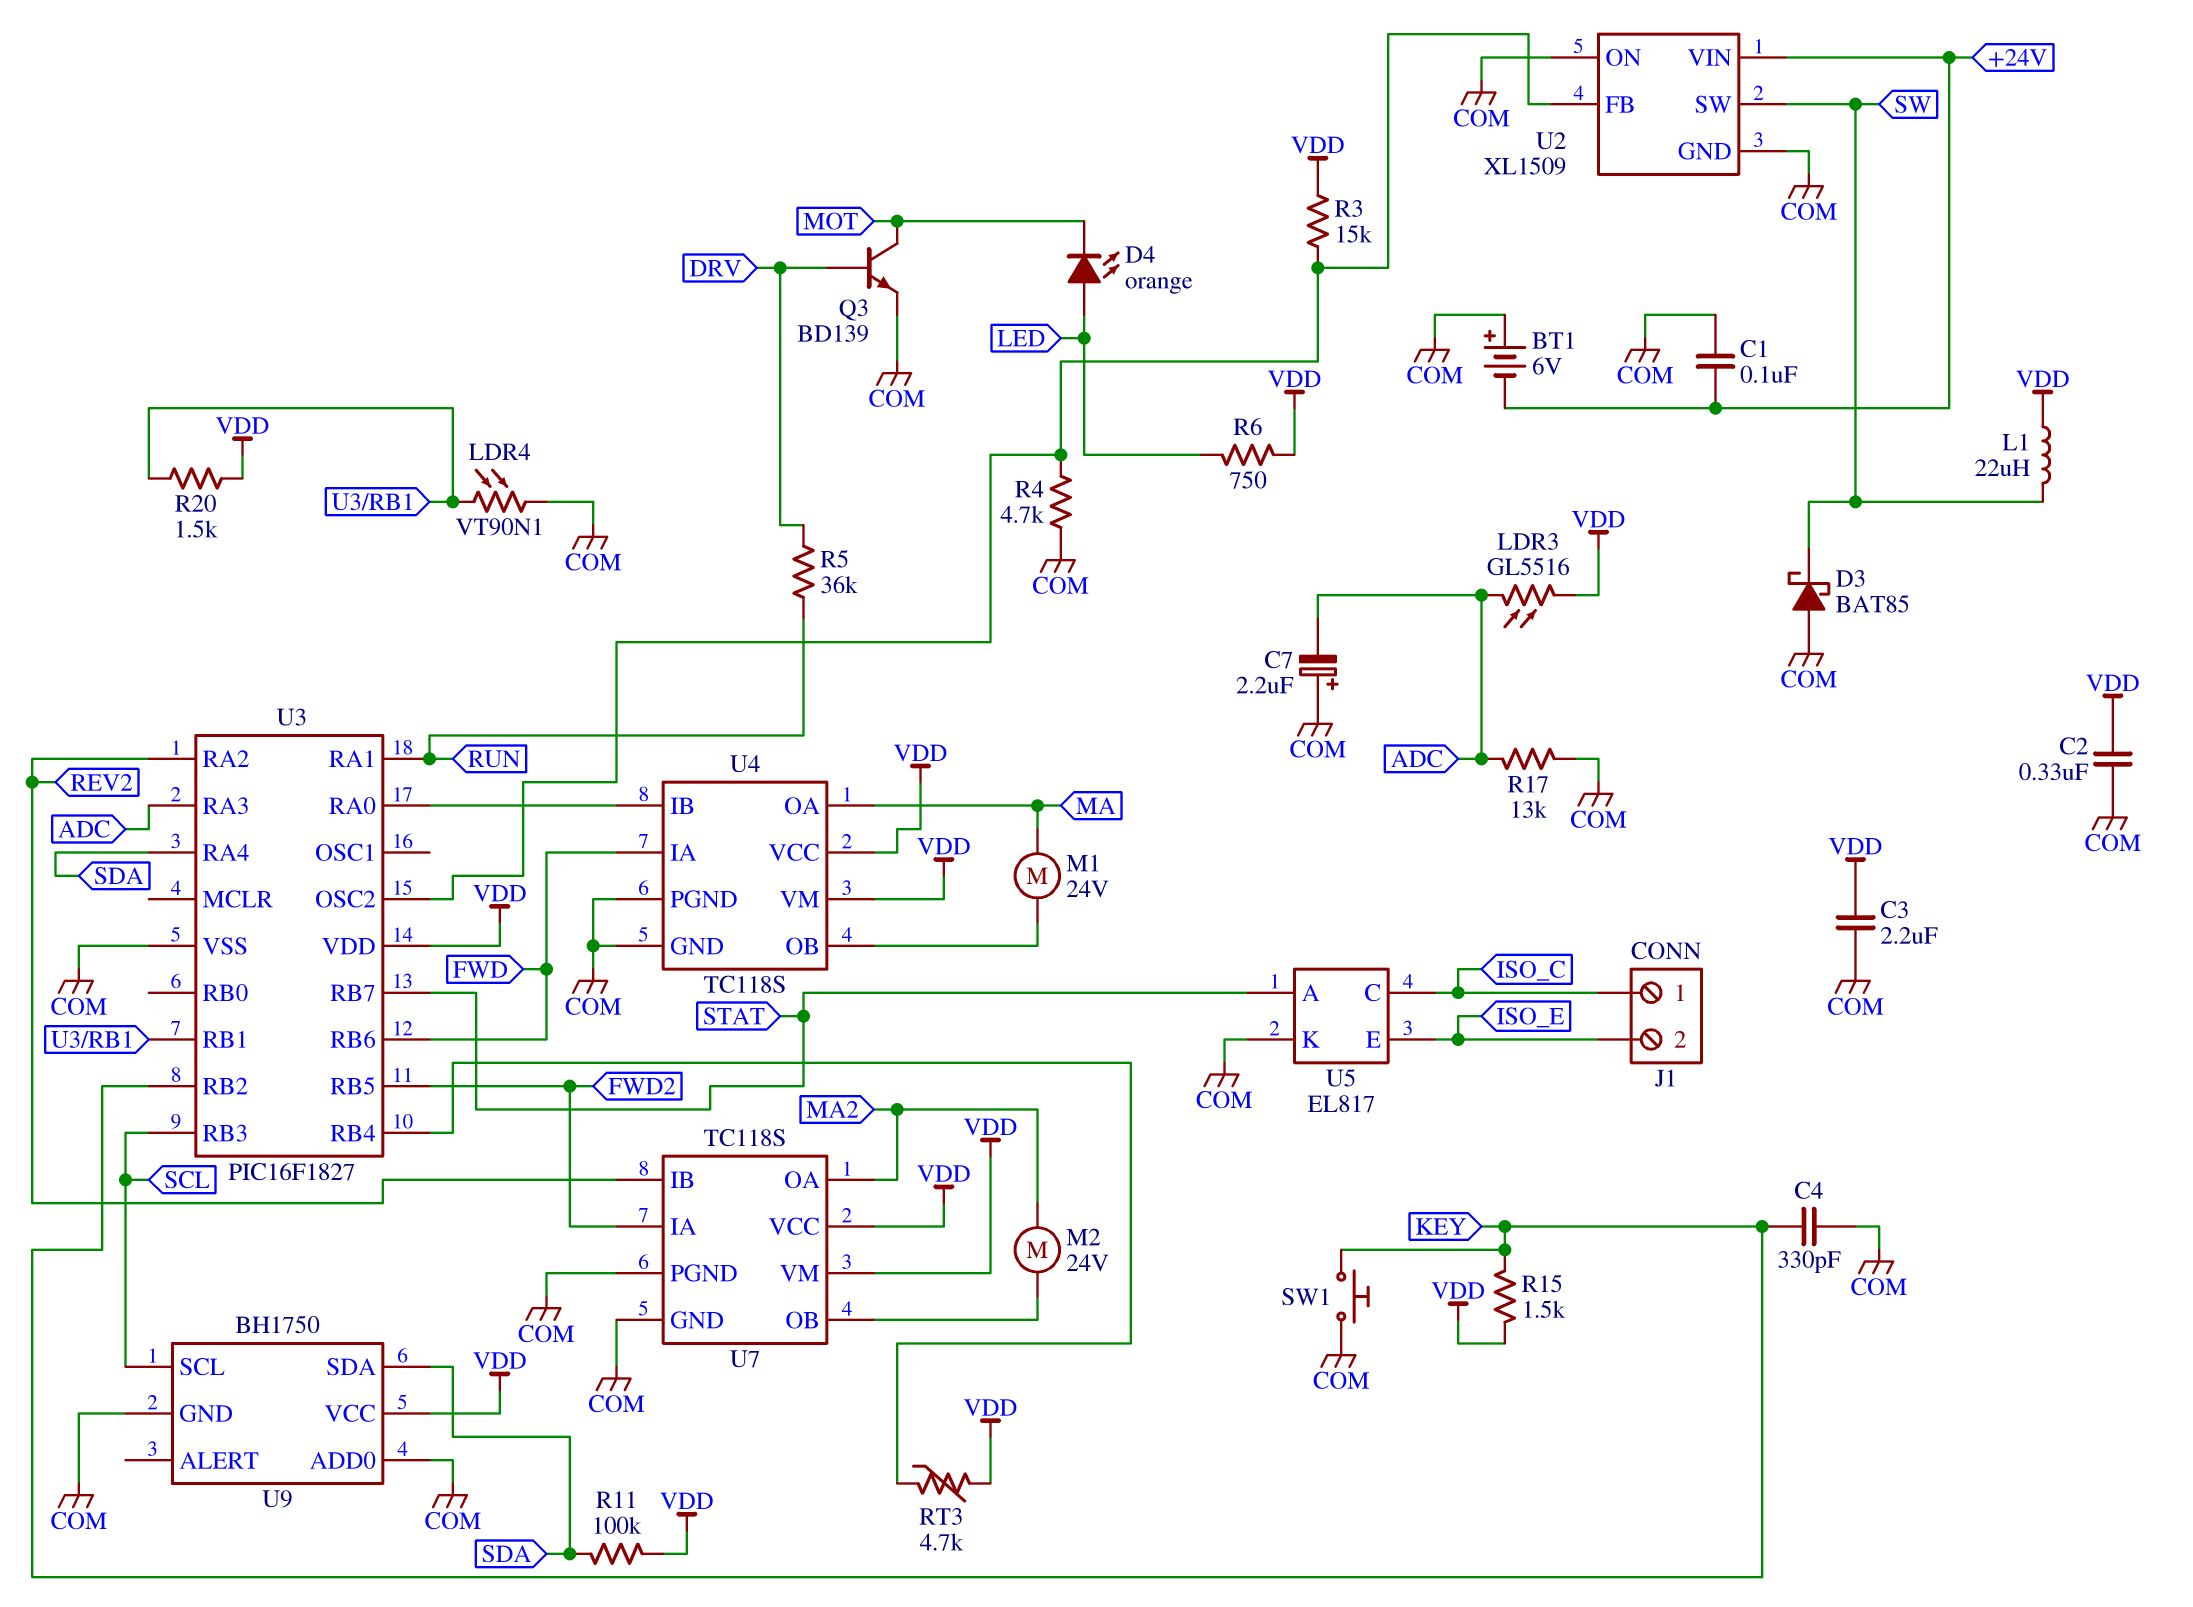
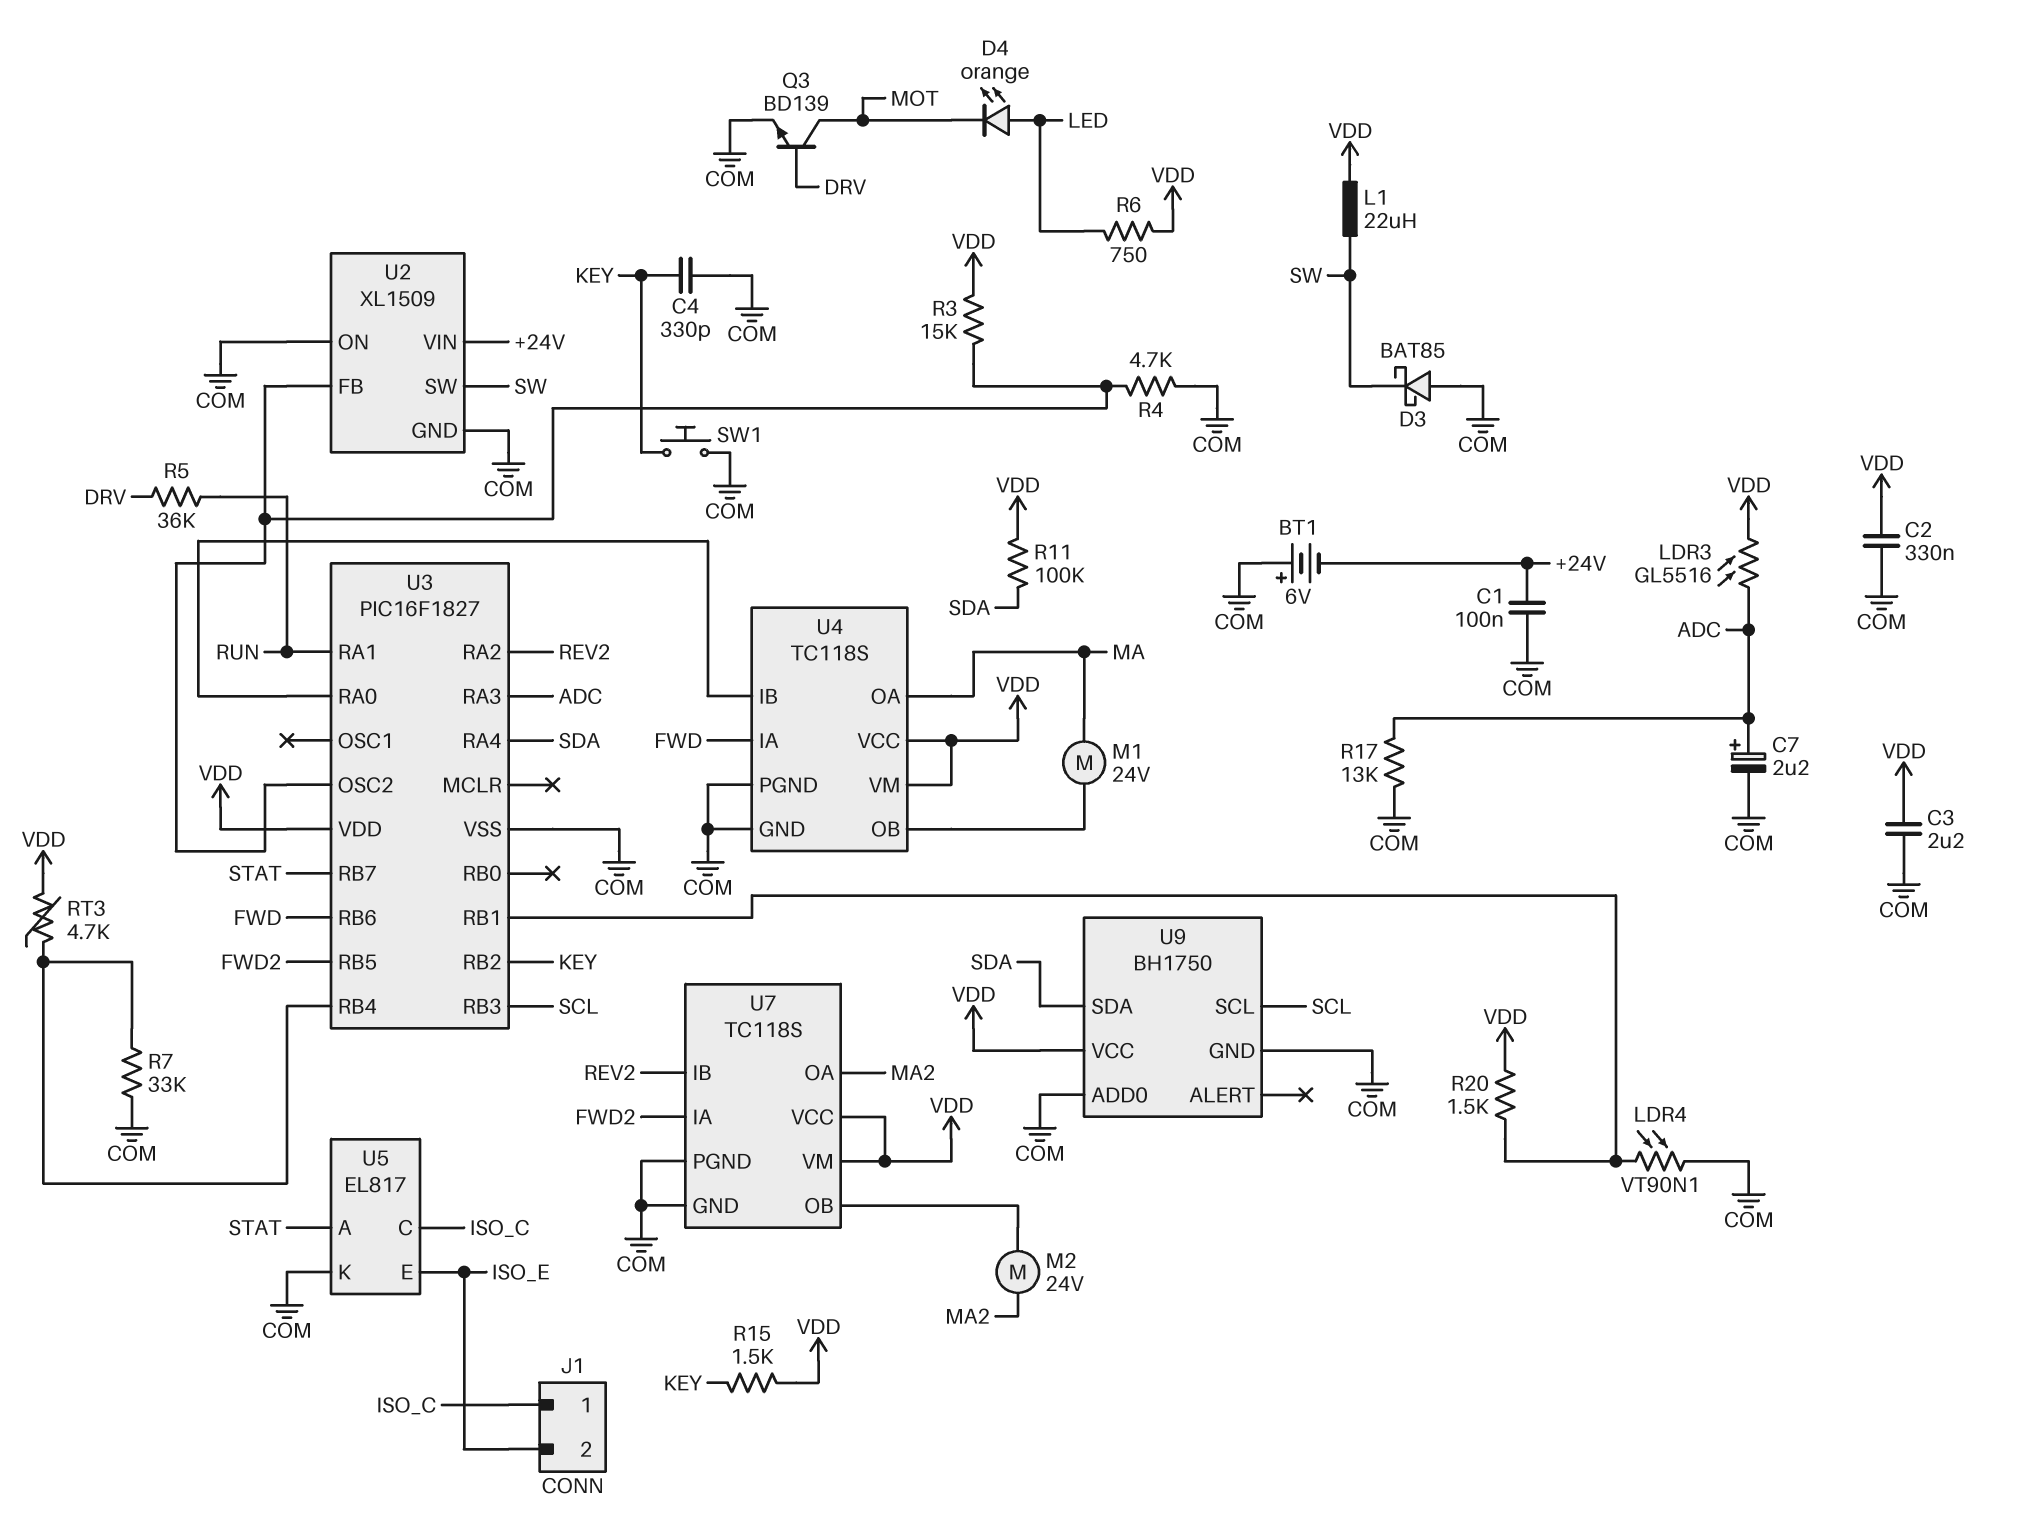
C7: 2.2uF (plus COM, minus ADC) -> 2.2uF (plus ADC, minus COM)
R7: none -> 33k (COM, U3/RB4)

